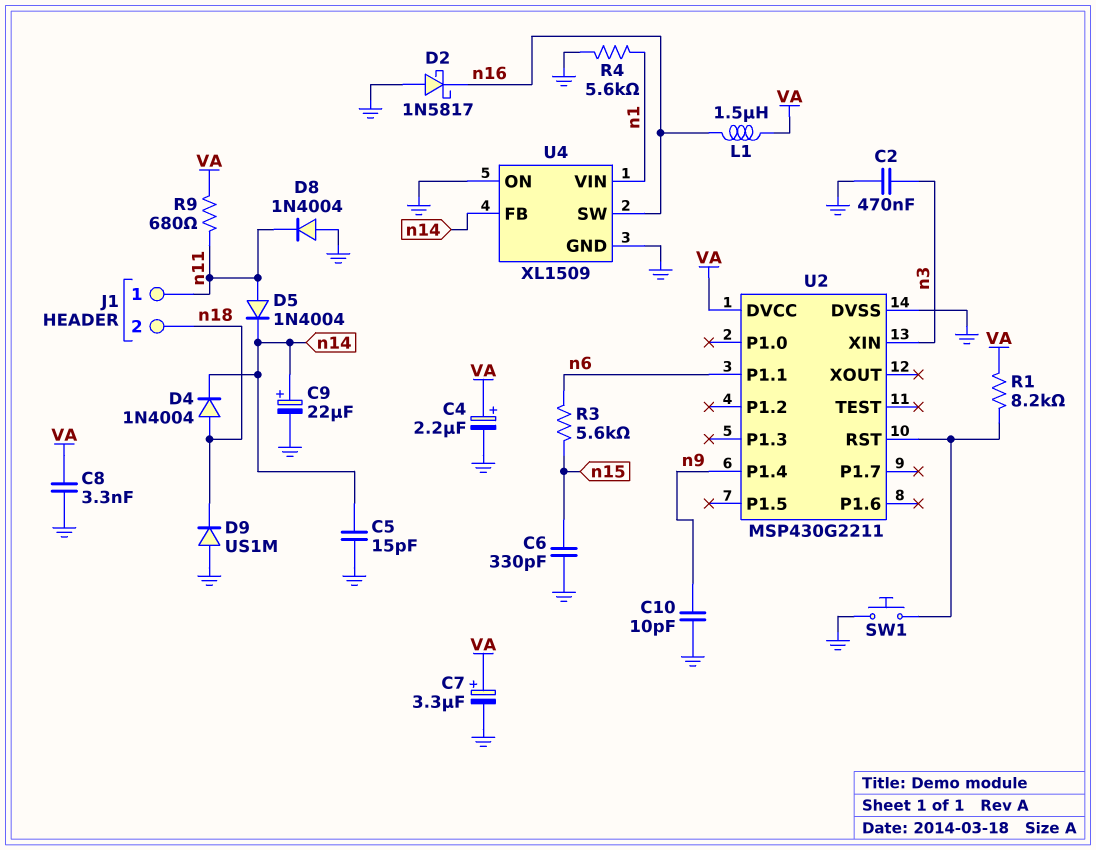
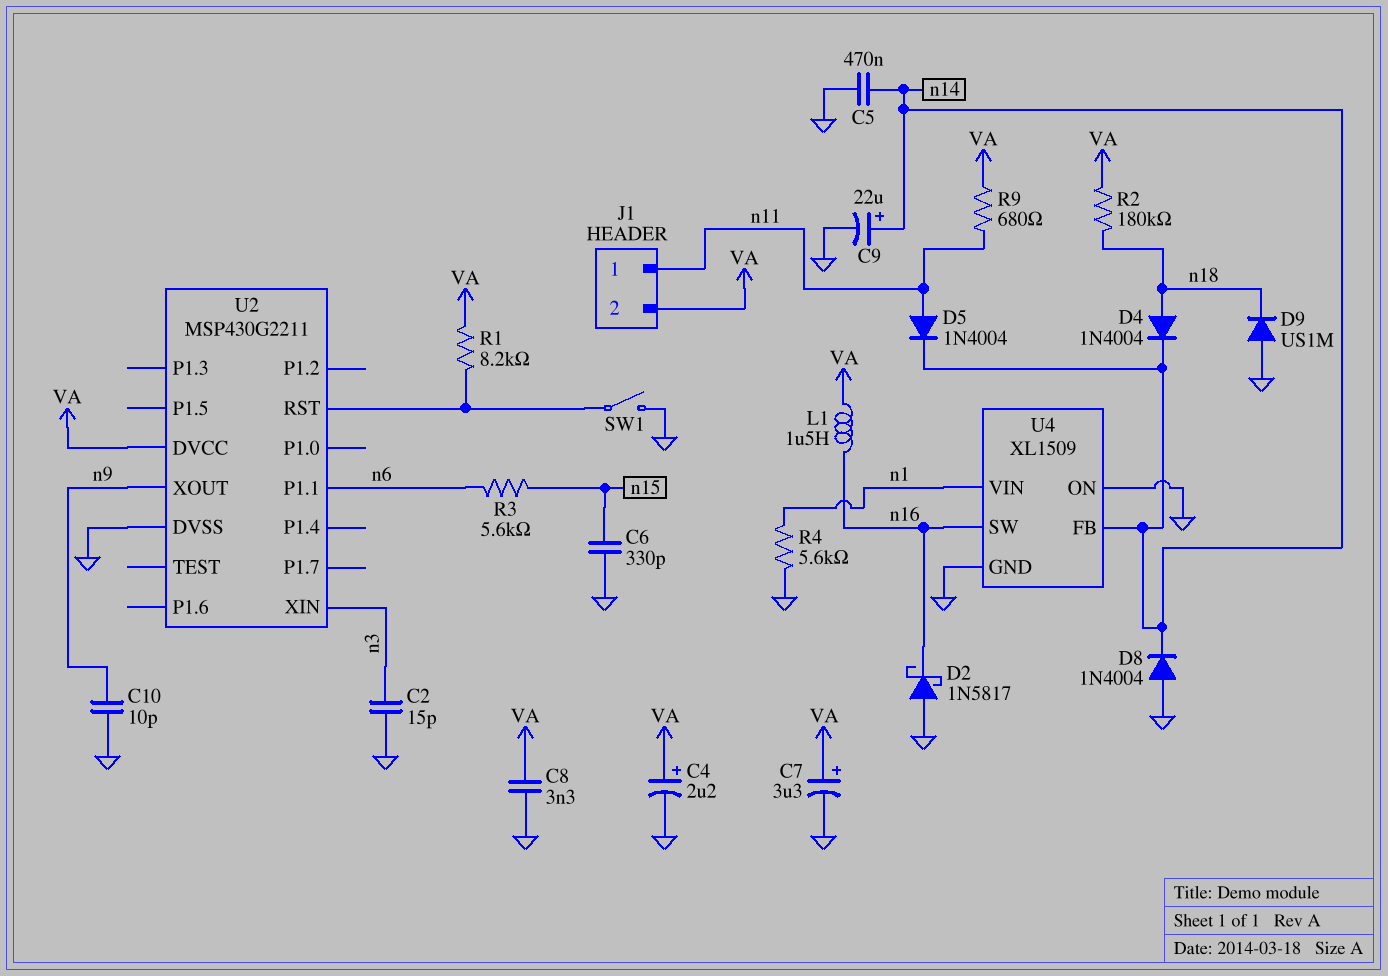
C2: 470nF (GND, n3) -> 15pF (GND, n3)
C5: 15pF (GND, n14) -> 470nF (GND, n14)
D8: diode 1N4004 (A GND, K n11) -> diode 1N4004 (A GND, K n14)
J1 pin 2: n18 -> VA
R2: none -> 180k (VA, n18)
SW1: button (GND, U2/RST) -> switch (GND, U2/RST)
U2 pin P1.4: n9 -> none
U2 pin XOUT: none -> n9

